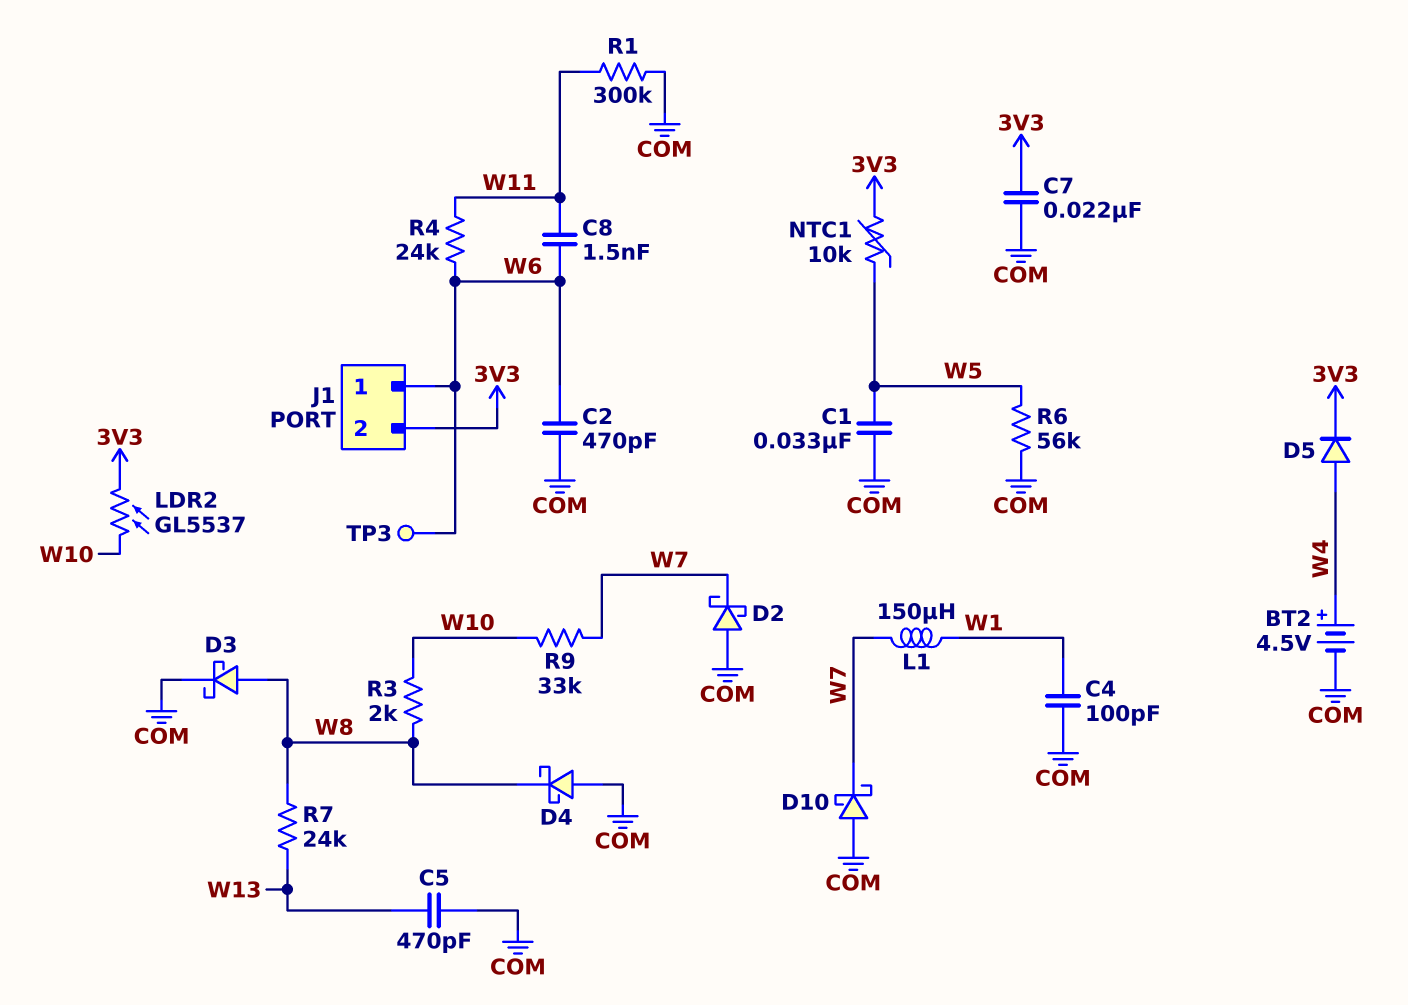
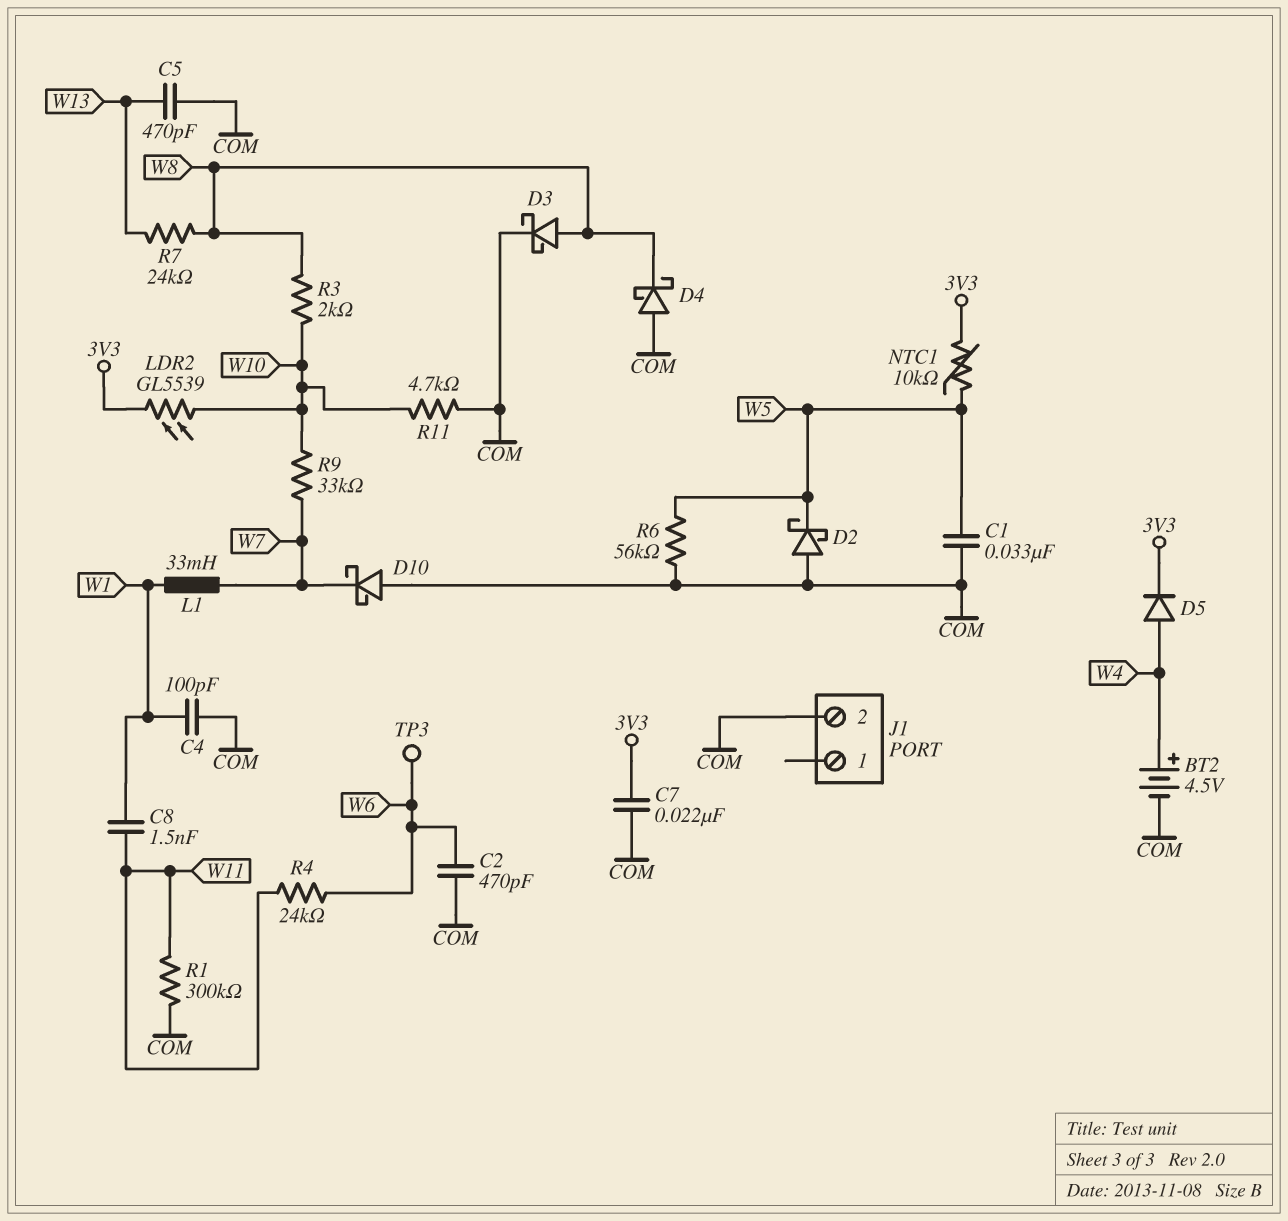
C8: 1.5nF (W6, W11) -> 1.5nF (W1, W11)
D2: schottky (A COM, K W7) -> schottky (A COM, K W5)
J1 pin 1: W6 -> none
J1 pin 2: 3V3 -> COM
L1: 150uH (W1, W7) -> 33mH (W1, W7)
LDR2: GL5537 (3V3, W10) -> GL5539 (3V3, W10)
R11: none -> 4.7k (COM, W10)

